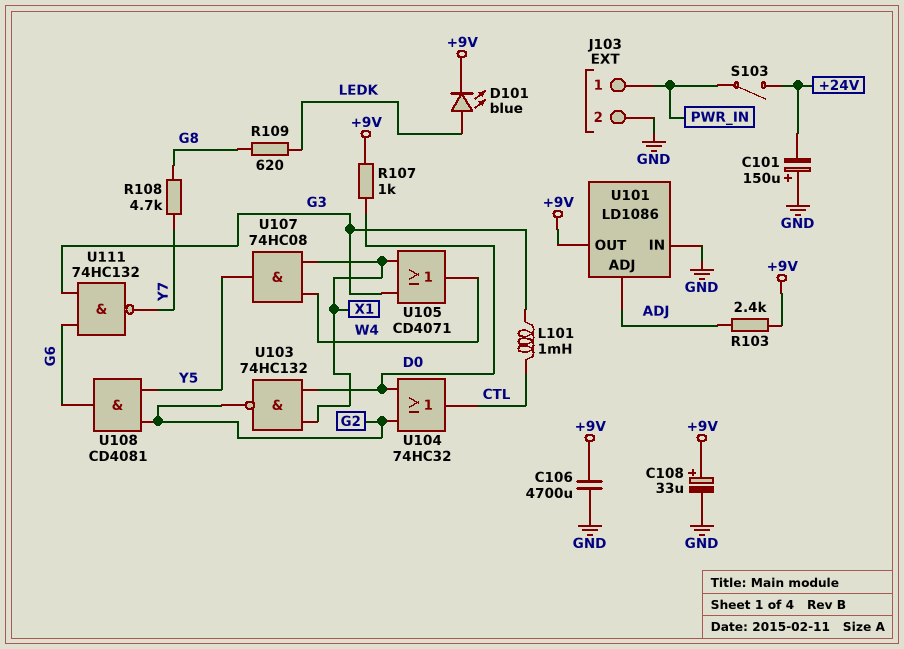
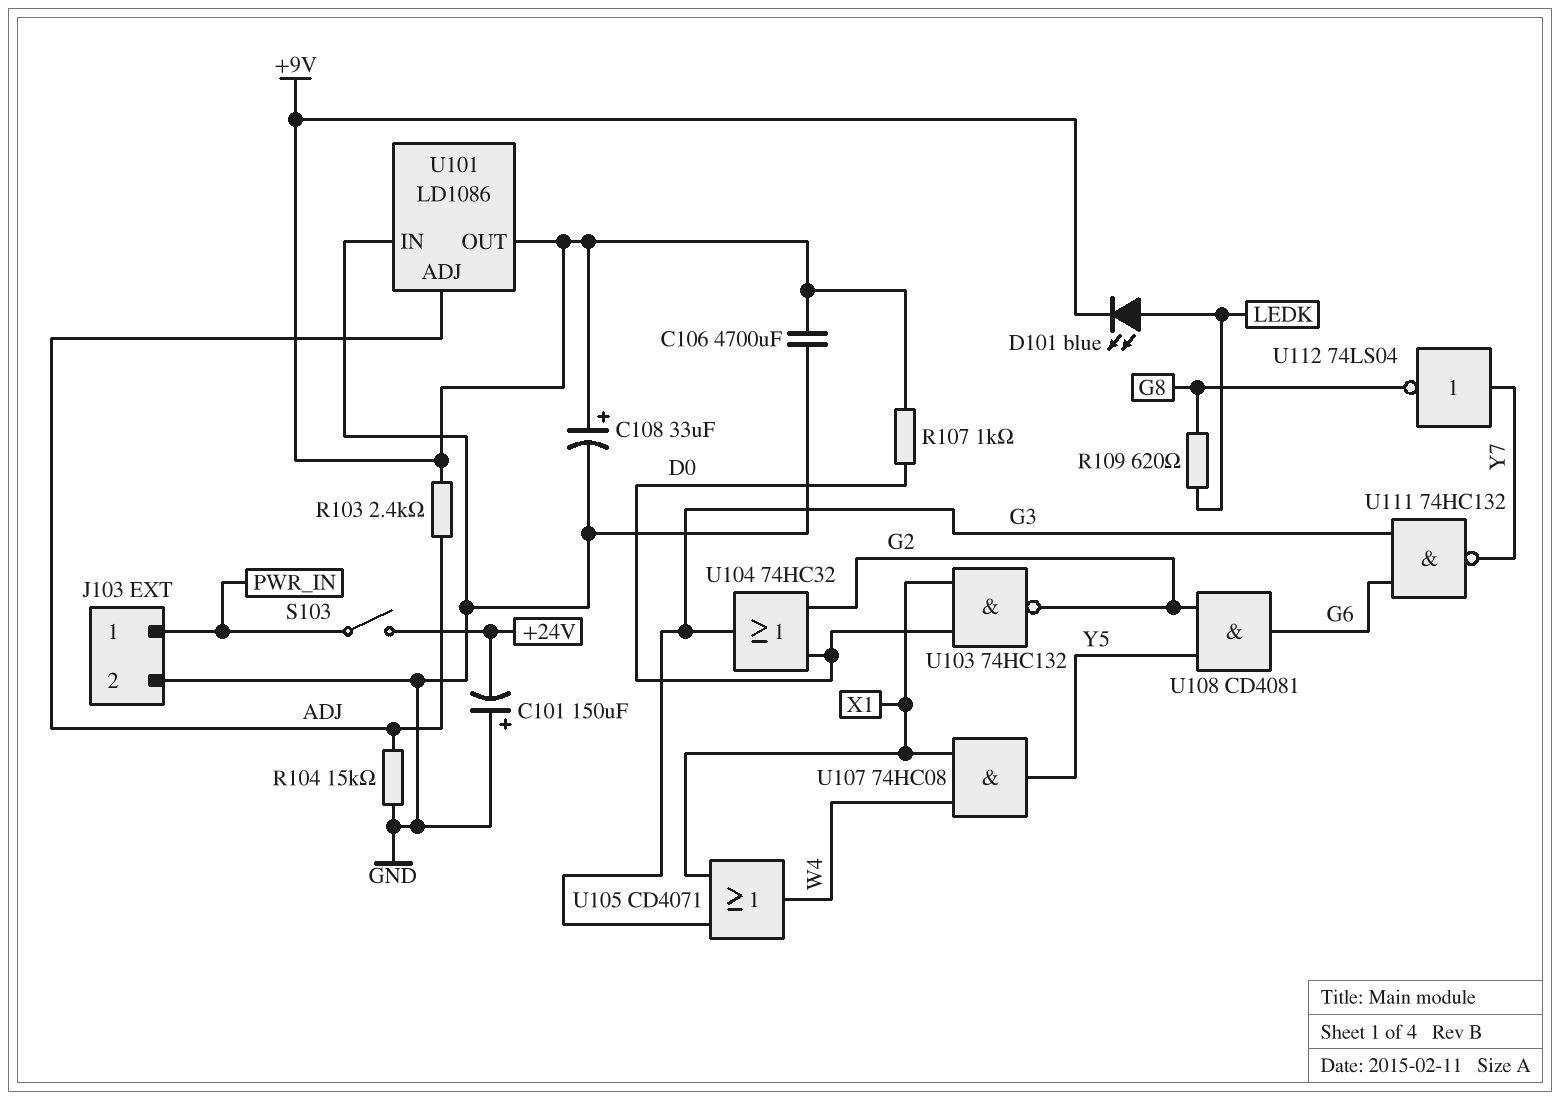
L101: 1mH (CTL, G3) -> none
R104: none -> 15k (ADJ, GND)
R108: 4.7k (G8, Y7) -> none
U104: OR 74HC32 (in D0, in G2, out CTL) -> OR 74HC32 (in D0, in G2, out G3)
U112: none -> NOT 74LS04 (in Y7, out G8)

